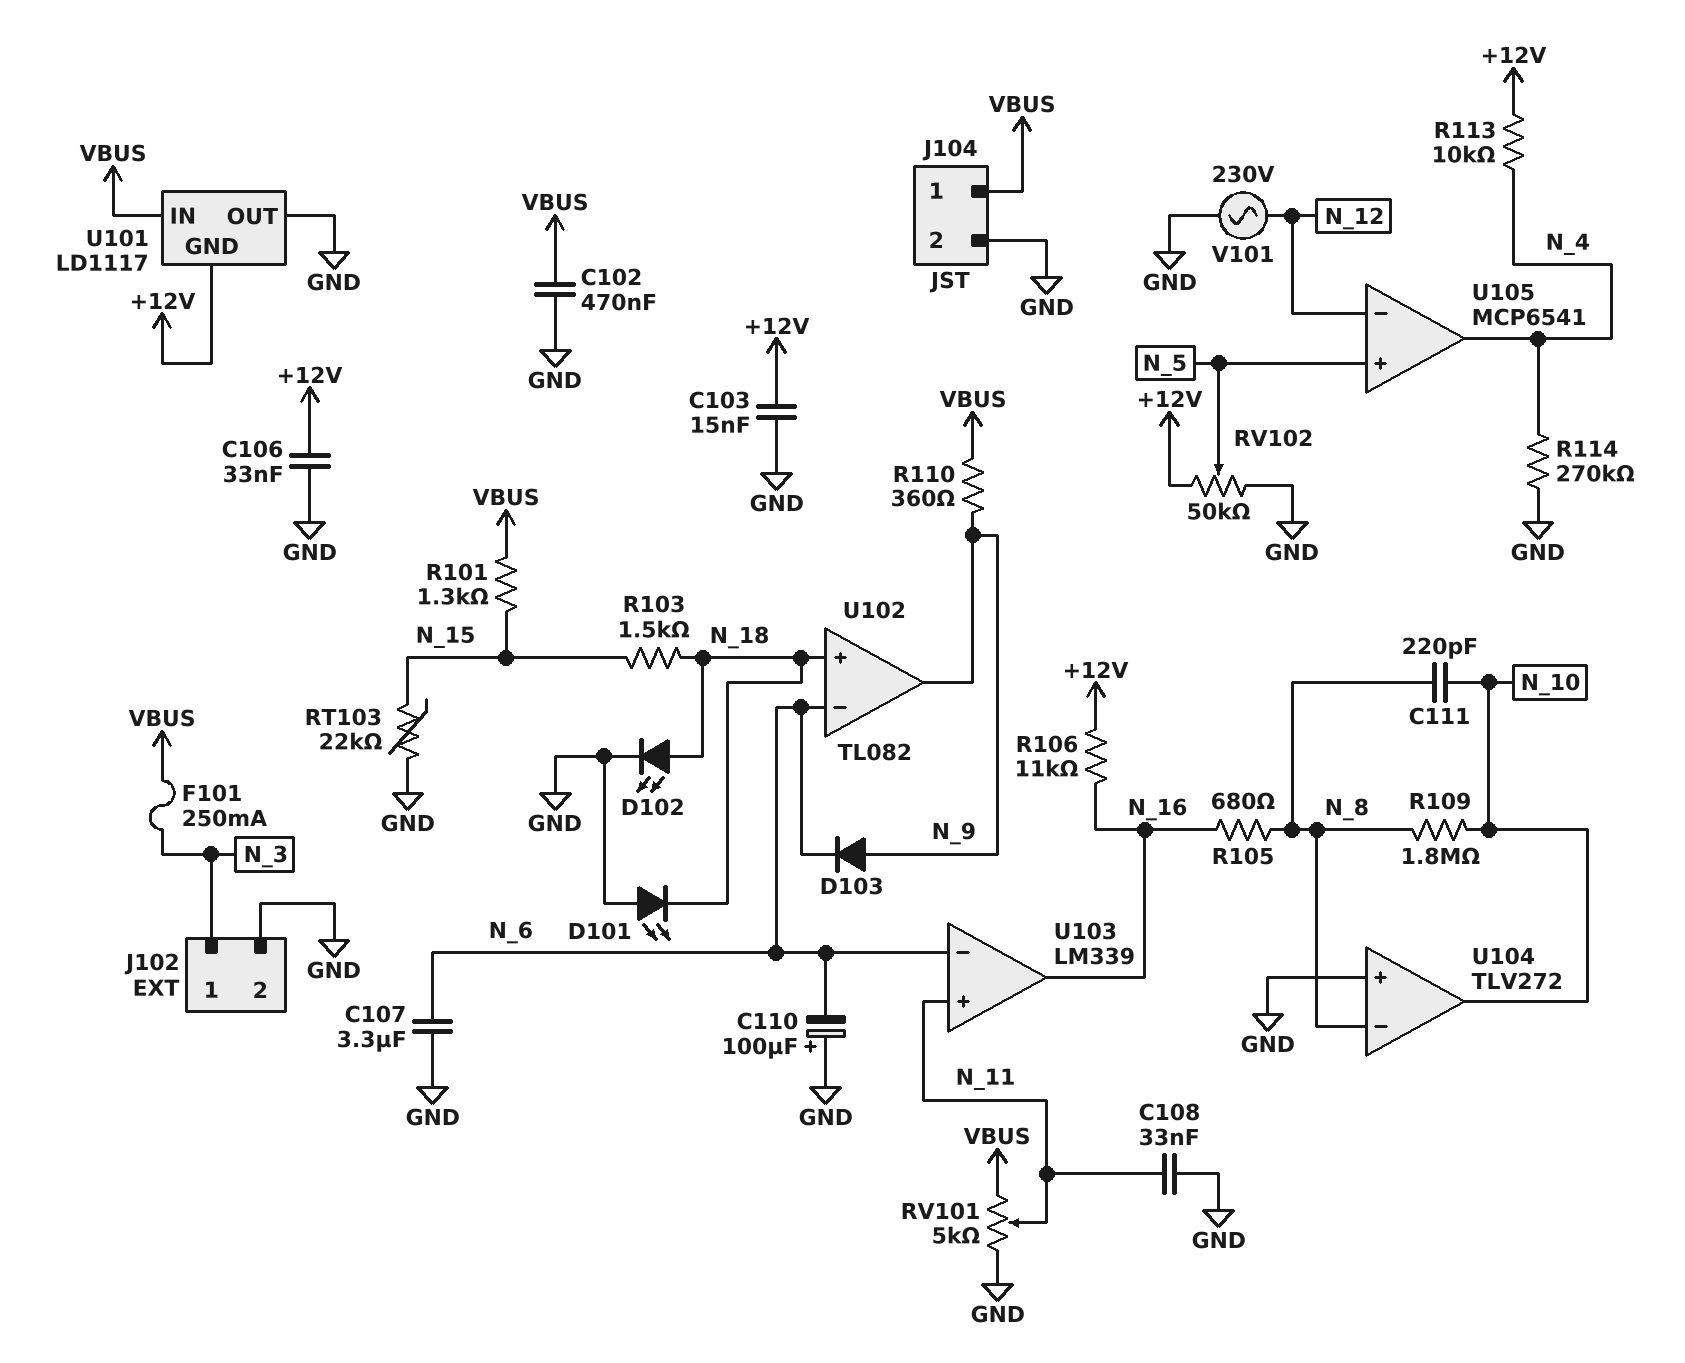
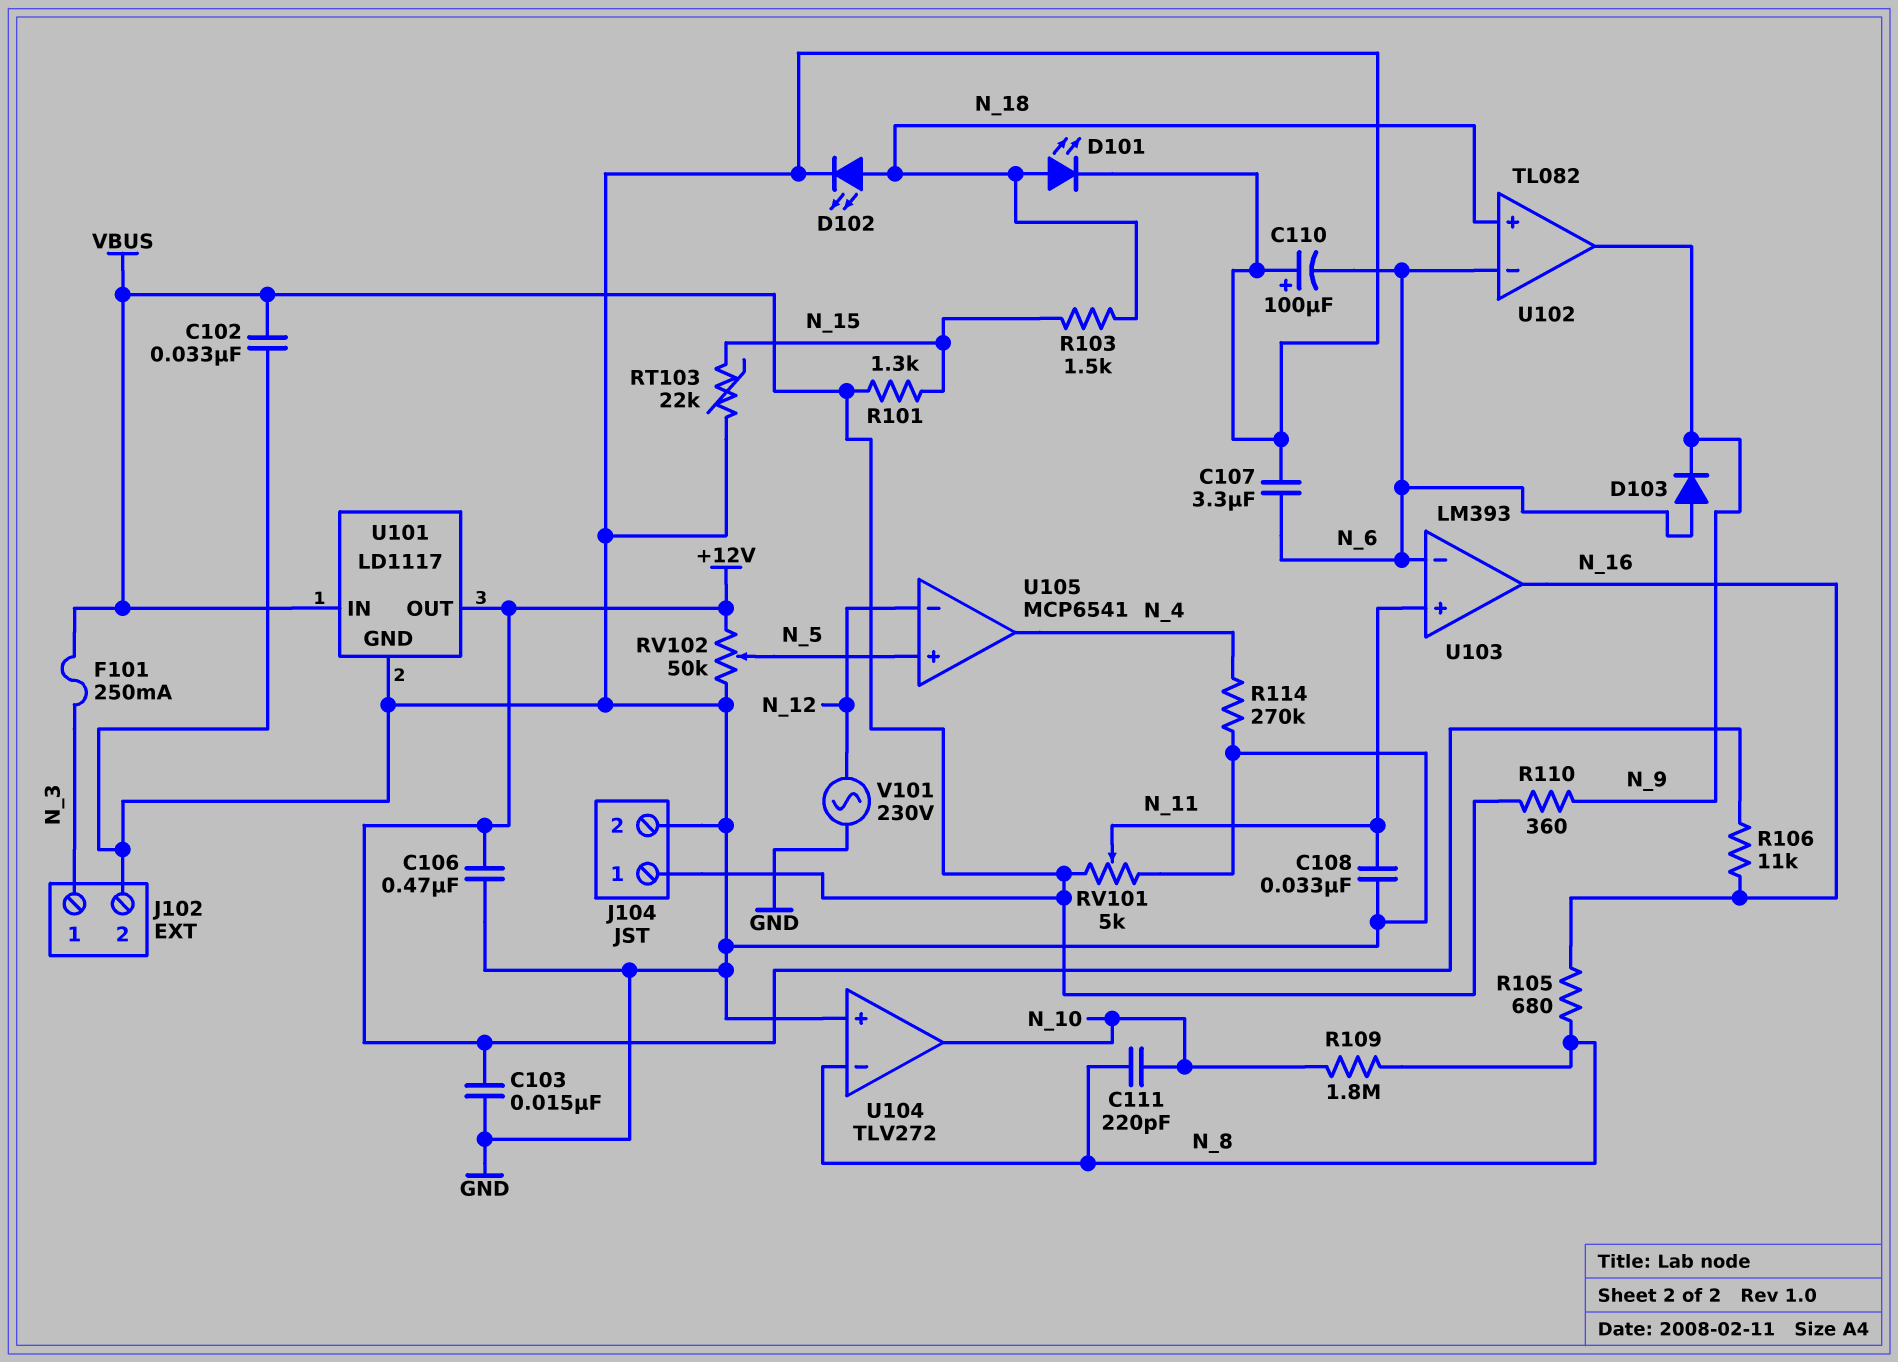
C102: 470nF (GND, VBUS) -> 33nF (GND, VBUS)
C106: 33nF (+12V, GND) -> 470nF (+12V, GND)
D101: LED (A GND, K N_18) -> LED (A N_18, K GND)
D103: diode (A N_9, K N_6) -> diode (A N_6, K N_9)
R113: 10k (+12V, N_4) -> none
U101 pin GND: +12V -> GND
U101 pin OUT: GND -> +12V
U103: LM339 -> LM393

